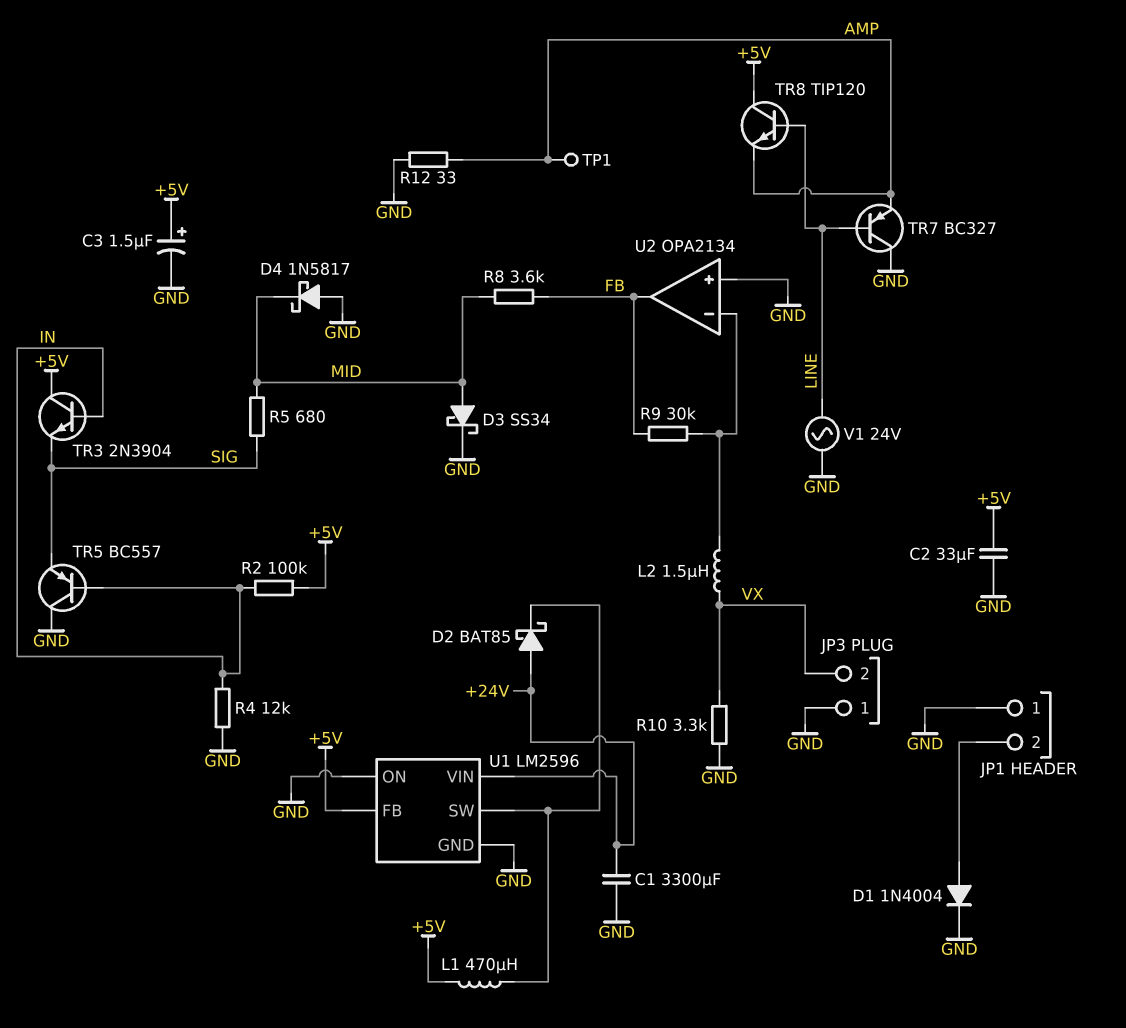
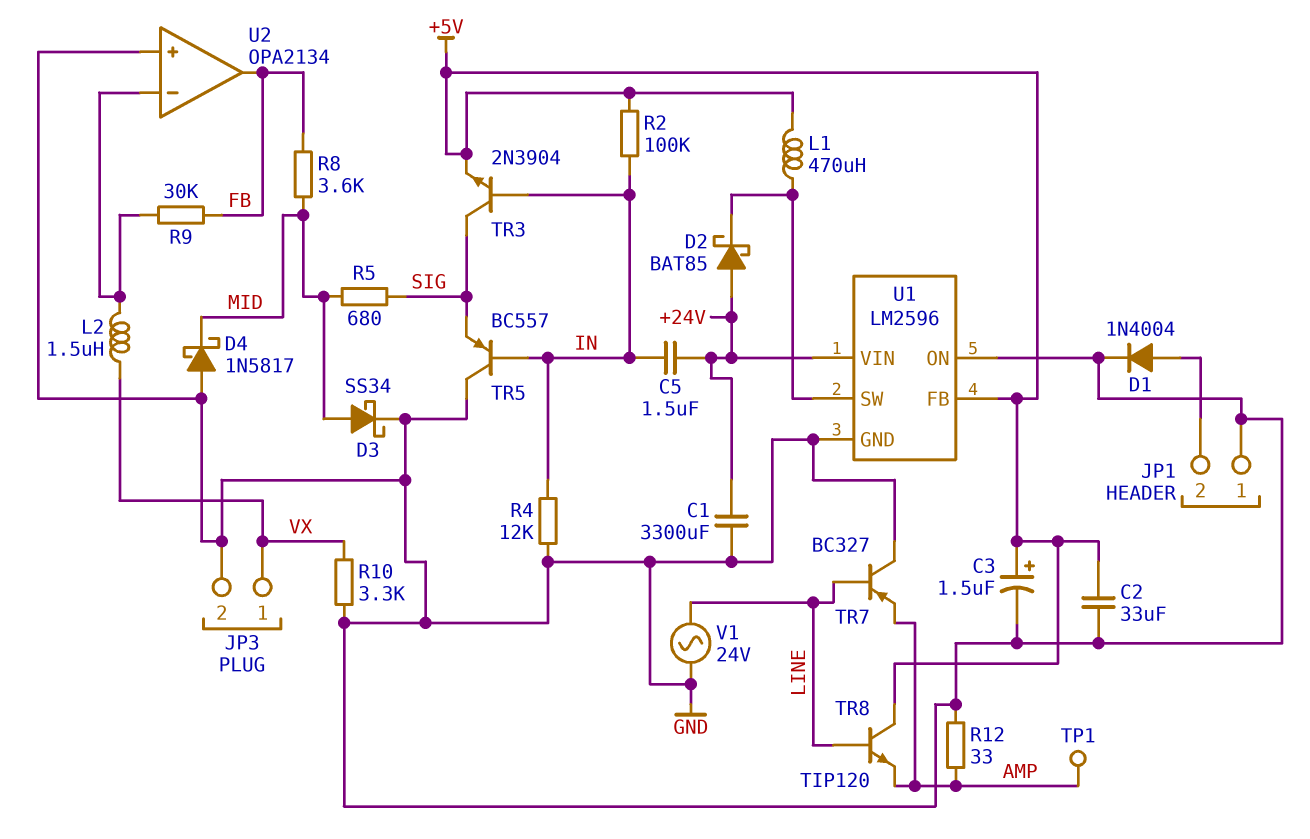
C5: none -> 1.5uF (+24V, IN)
JP3 pin 1: GND -> VX
JP3 pin 2: VX -> GND
TR3: NPN 2N3904 (B IN, C +5V, E SIG) -> NPN 2N3904 (B IN, C SIG, E +5V)

